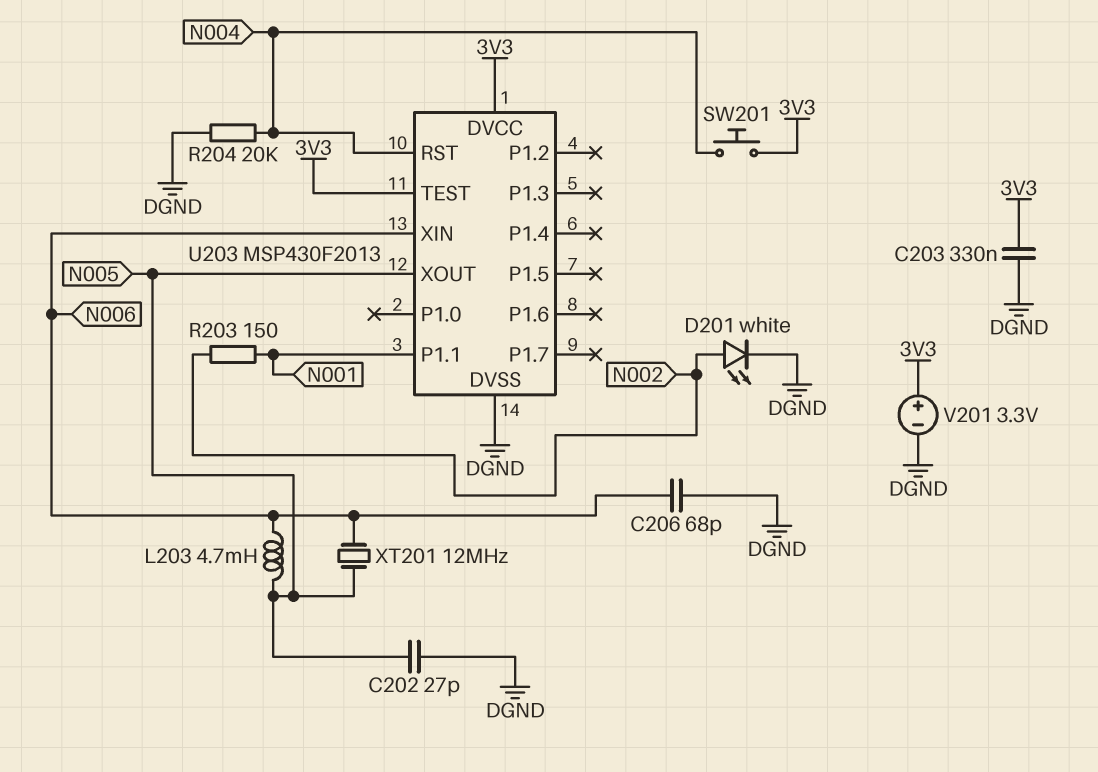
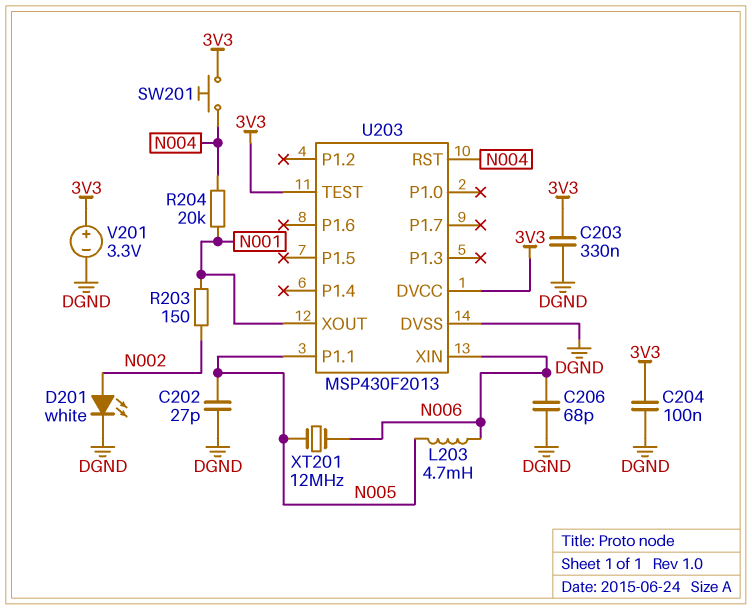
C204: none -> 100nF (3V3, DGND)
R204: 20k (DGND, N004) -> 20k (N001, N004)
U203 pin P1.1: N001 -> N005
U203 pin XOUT: N005 -> N001

